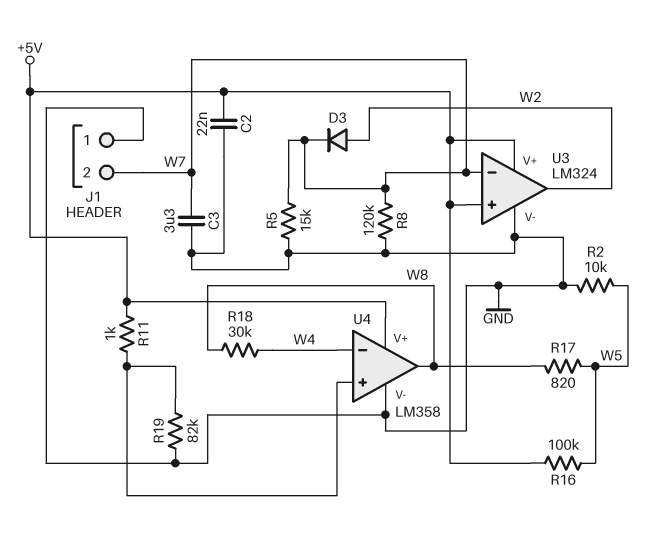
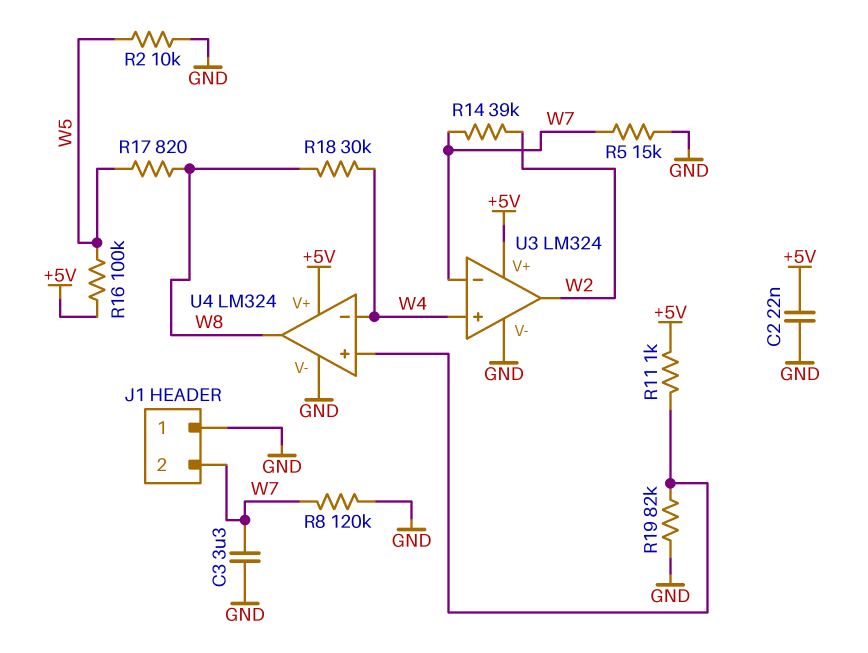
D3: diode (A W2, K W7) -> none
R14: none -> 39k (W2, W7)
U3 pin in+: +5V -> W4
U4: LM358 -> LM324

